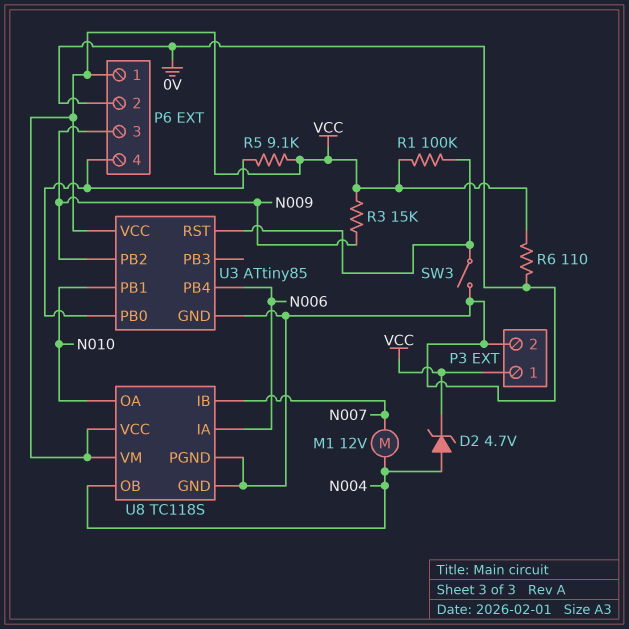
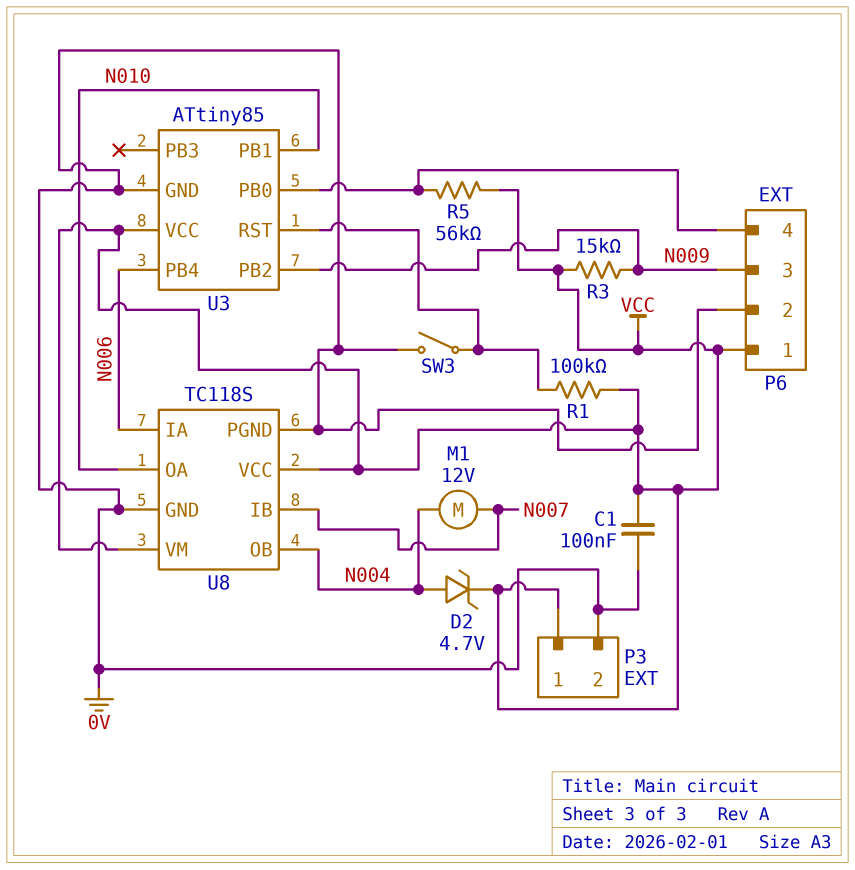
C1: none -> 100nF (0V, VCC)
R5: 9.1k (P6/4, VCC) -> 56k (P6/4, VCC)
R6: 110 (0V, VCC) -> none

